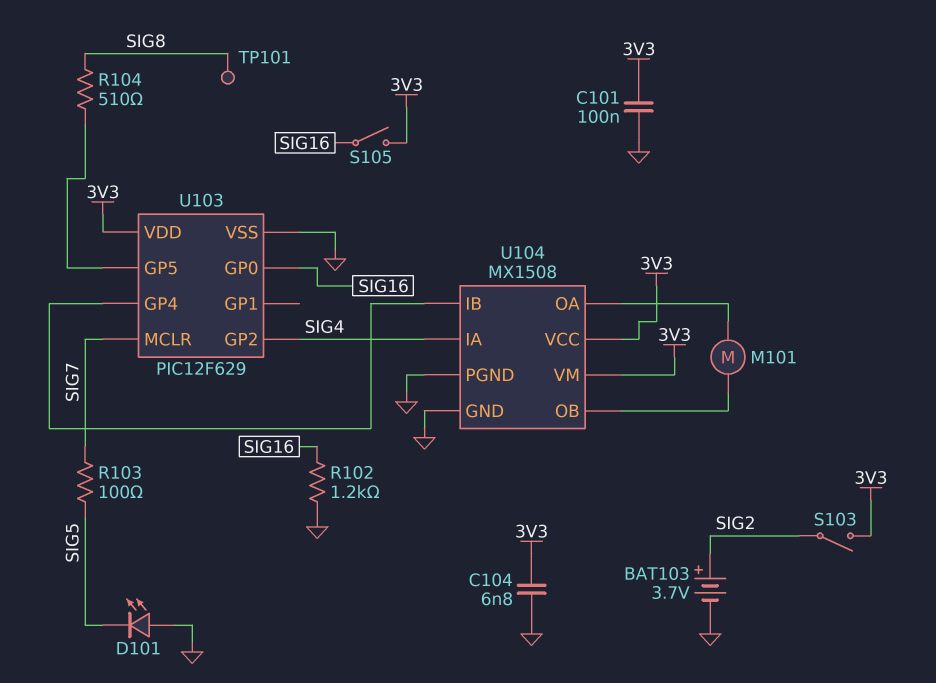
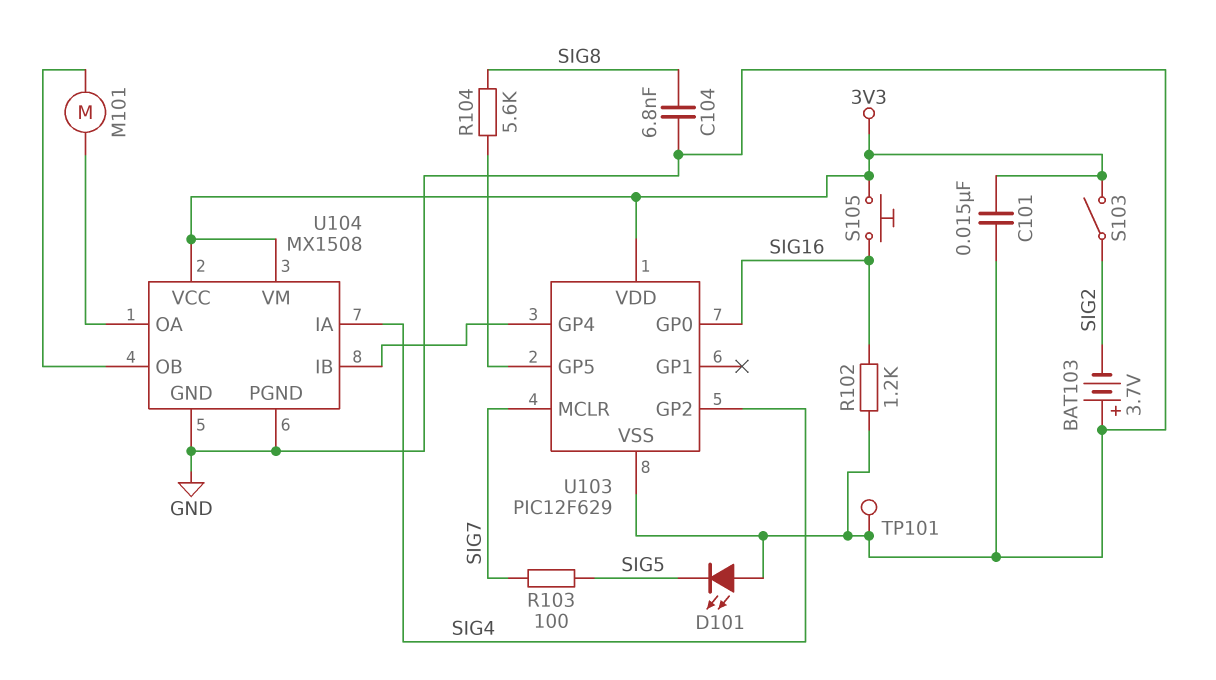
BAT103: 3.7V (plus SIG2, minus GND) -> 3.7V (plus GND, minus SIG2)
C101: 100nF (3V3, GND) -> 15nF (3V3, GND)
C104: 6.8nF (3V3, GND) -> 6.8nF (GND, SIG8)
R104: 510 (SIG8, U103/GP5) -> 5.6k (SIG8, U103/GP5)
S105: switch (3V3, SIG16) -> button (3V3, SIG16)
TP101: test point (SIG8) -> test point (GND)

